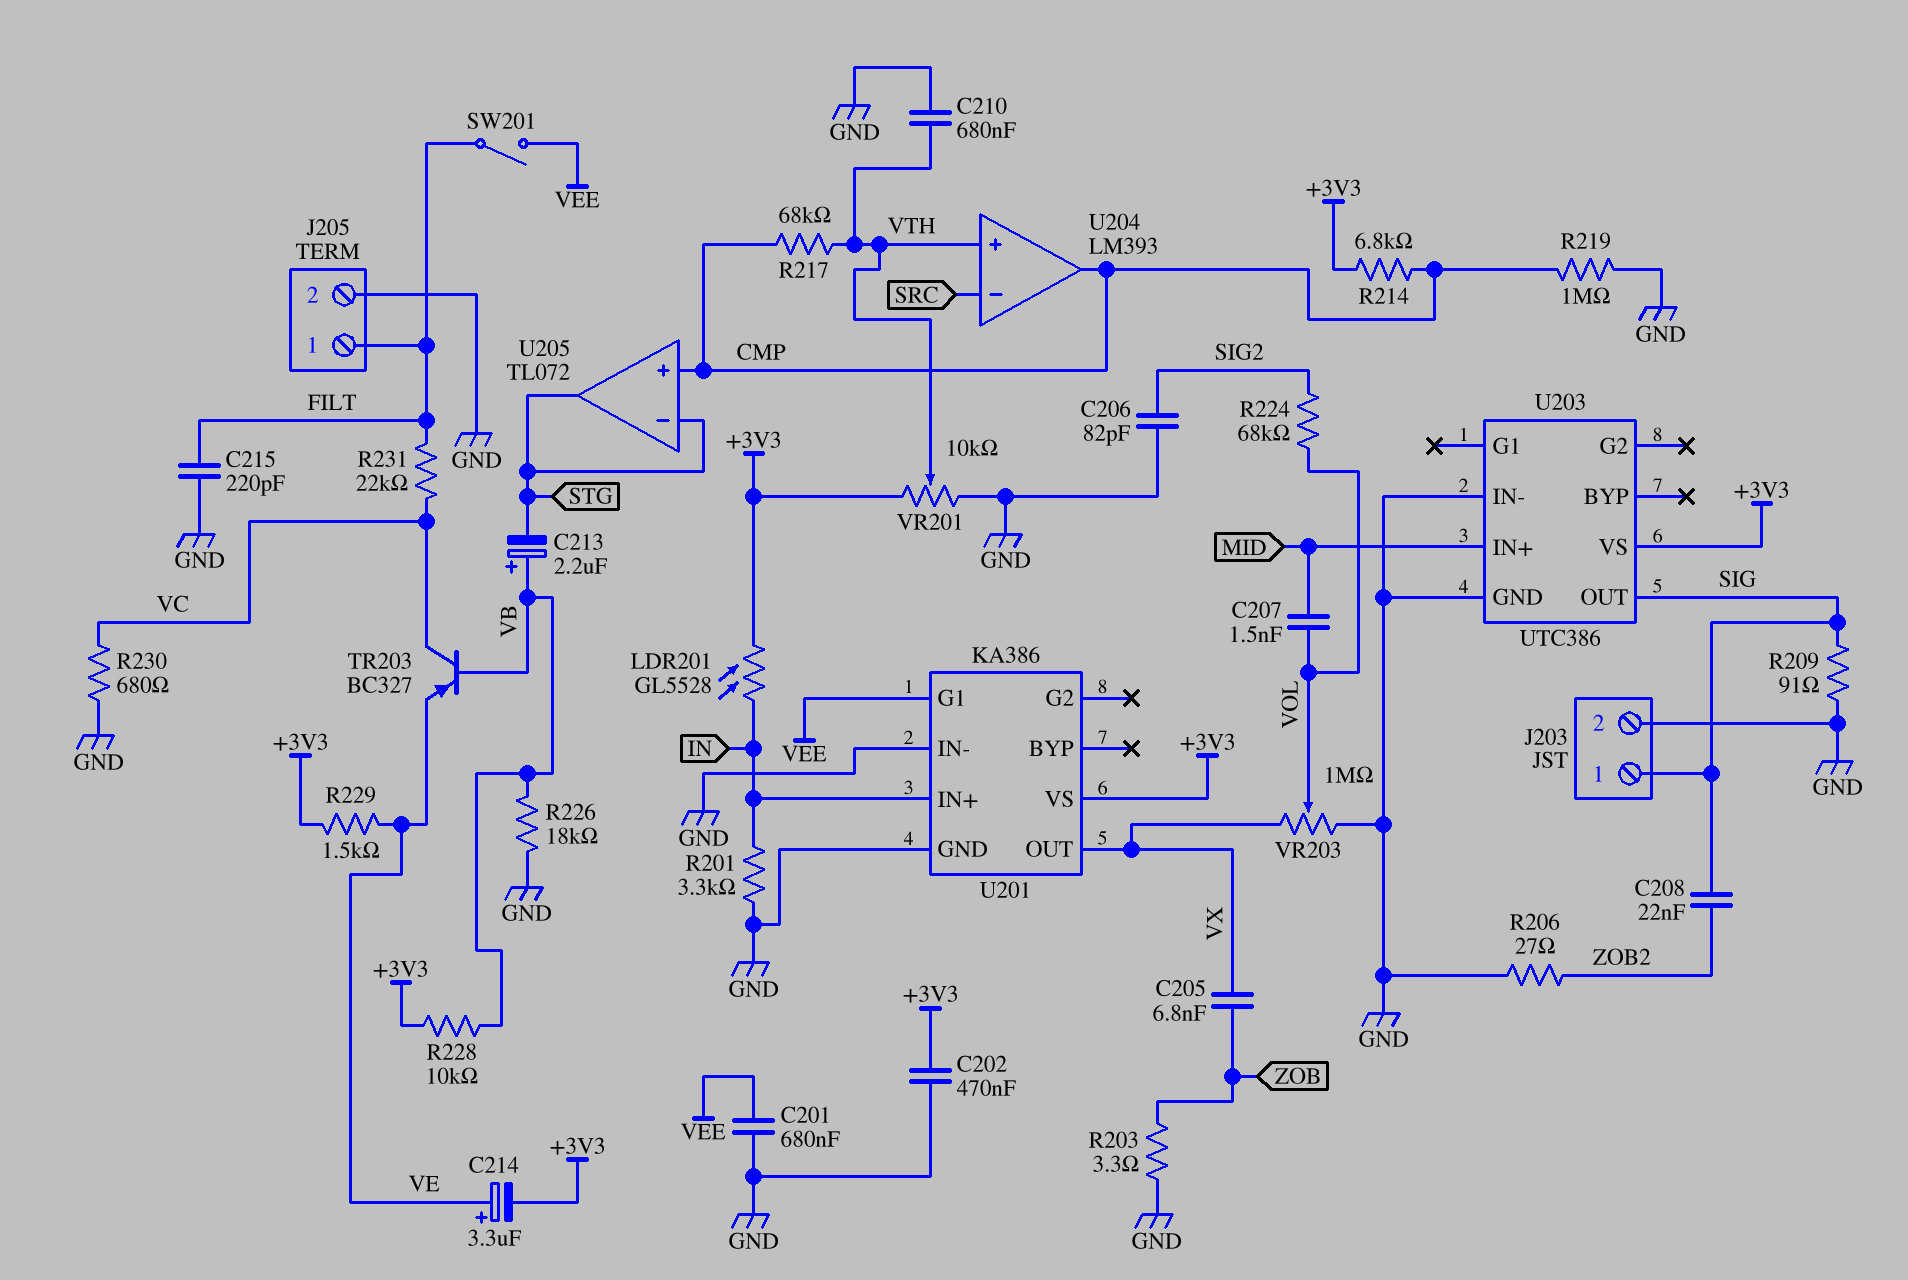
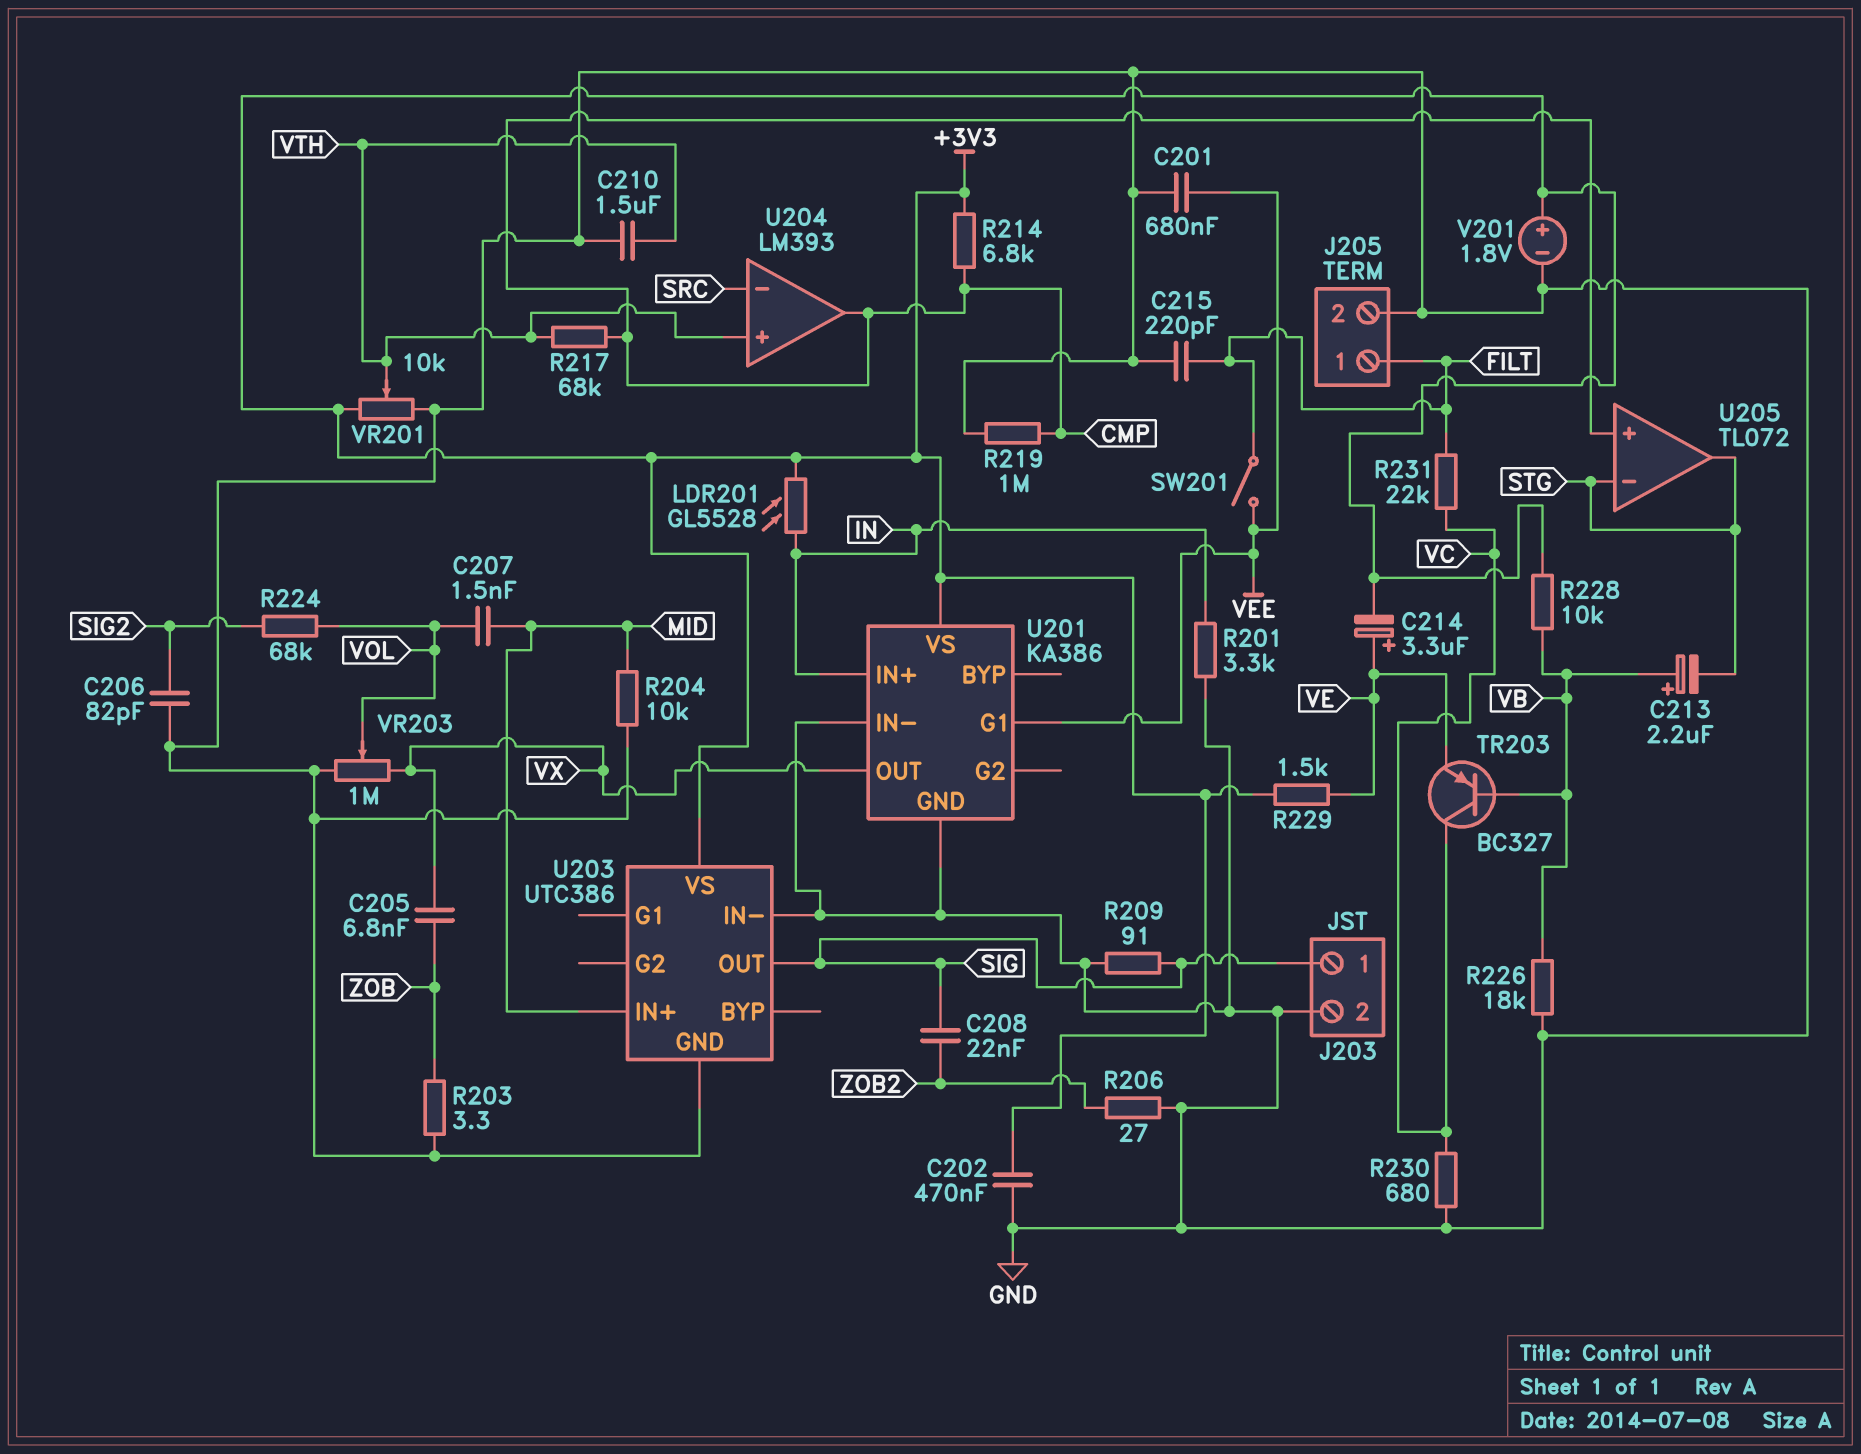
C210: 680nF (GND, VTH) -> 1.5uF (GND, VTH)
R204: none -> 10k (GND, MID)
V201: none -> 1.8V (plus +3V3, minus GND)

